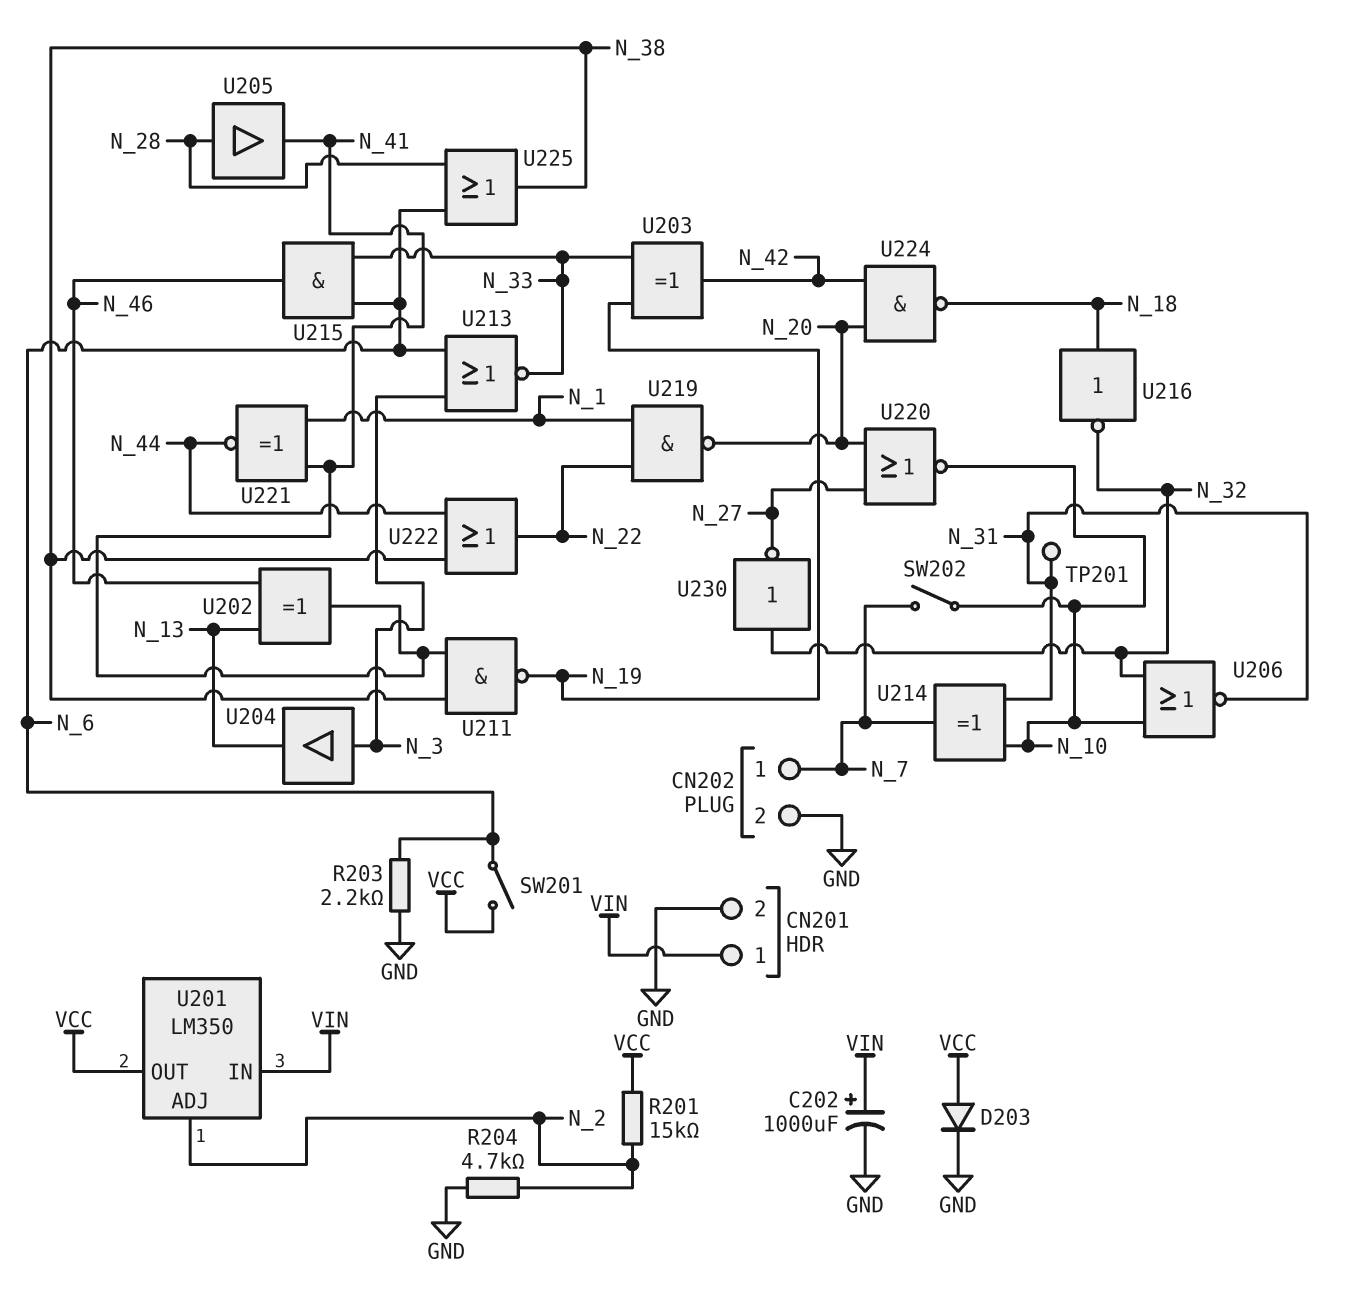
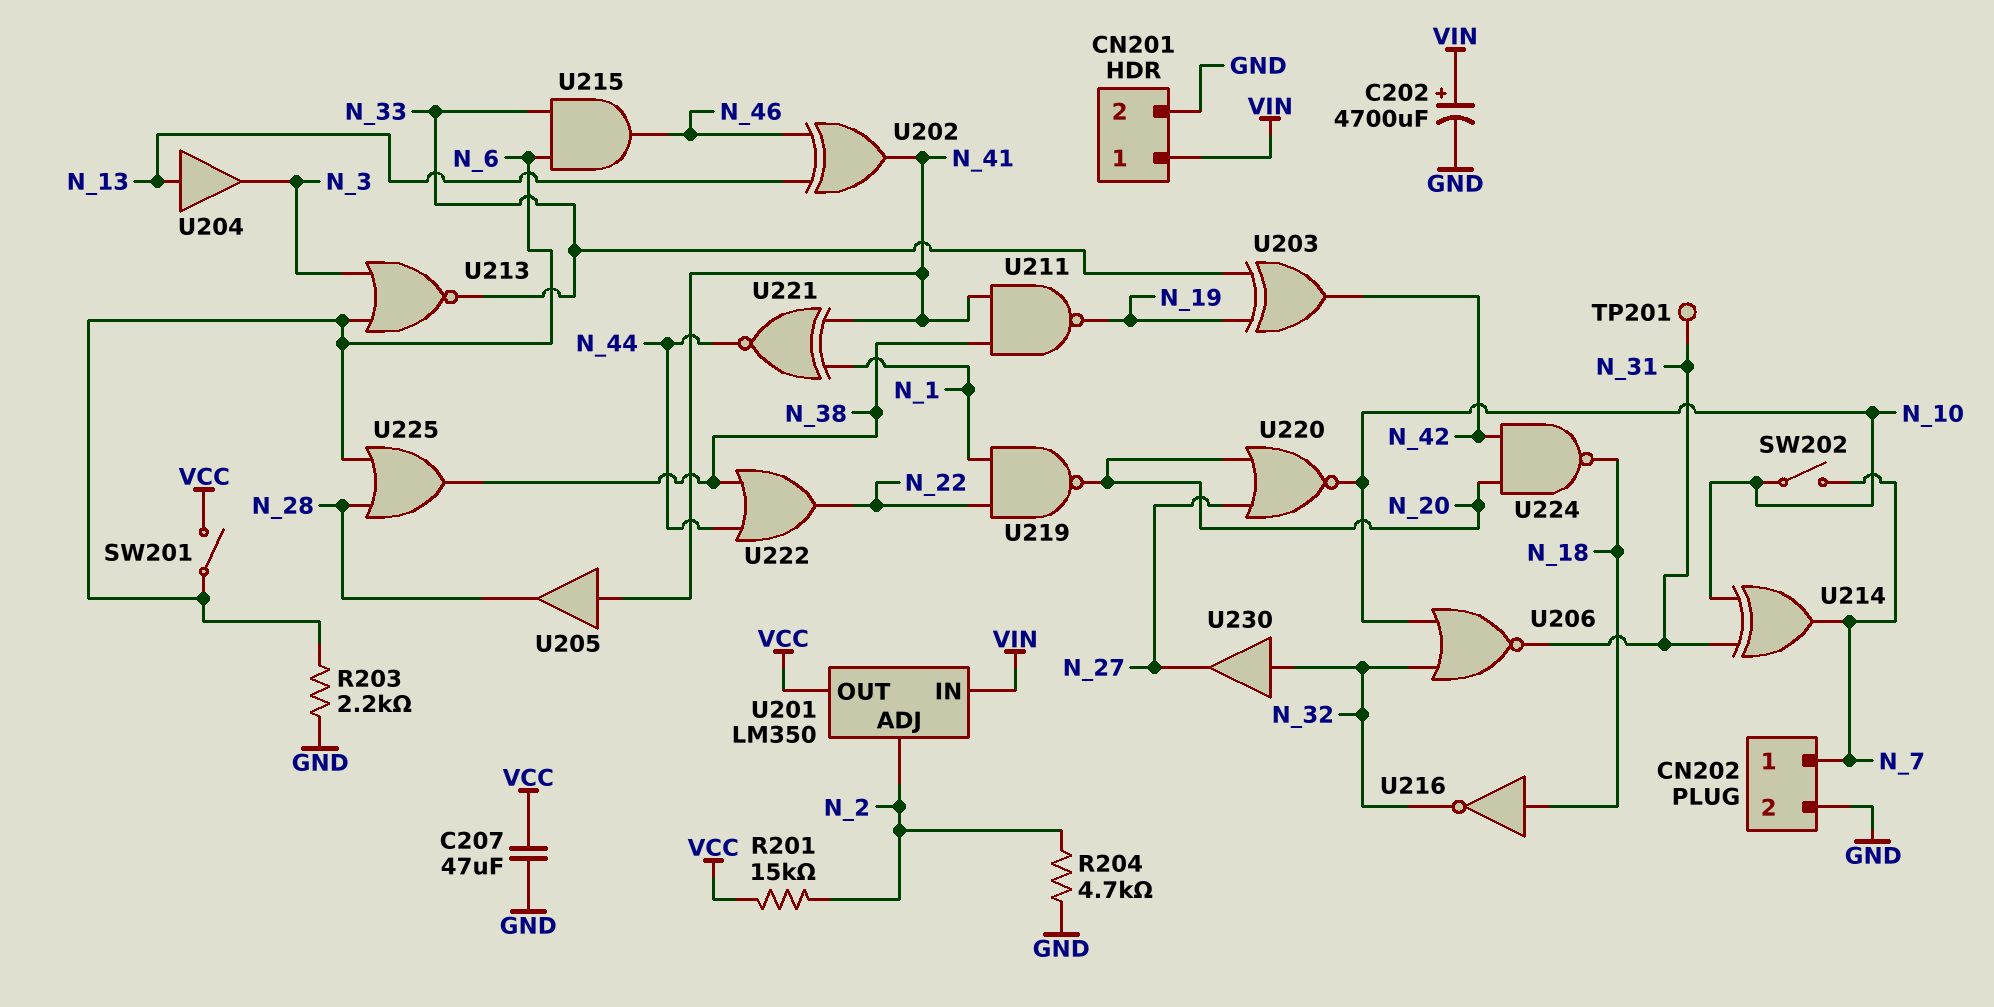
C202: 1000uF (plus VIN, minus GND) -> 4700uF (plus VIN, minus GND)
C207: none -> 47uF (GND, VCC)
D203: diode (A VCC, K GND) -> none
U204: buffer (in N_3, out N_13) -> buffer (in N_13, out N_3)
U205: buffer (in N_28, out N_41) -> buffer (in N_41, out N_28)
U230: NOT (in N_32, out N_27) -> buffer (in N_32, out N_27)

